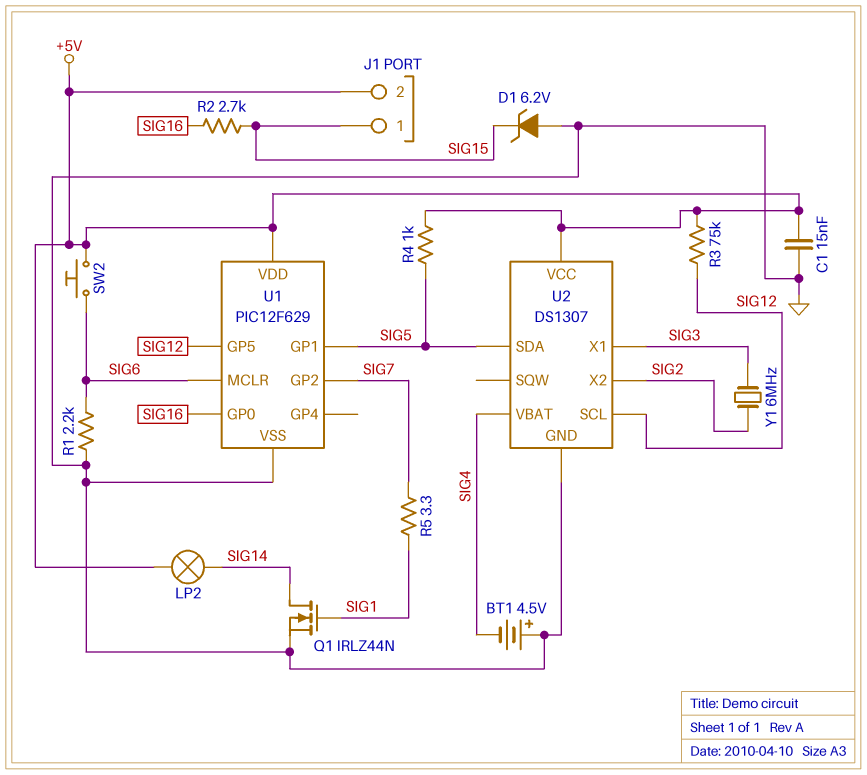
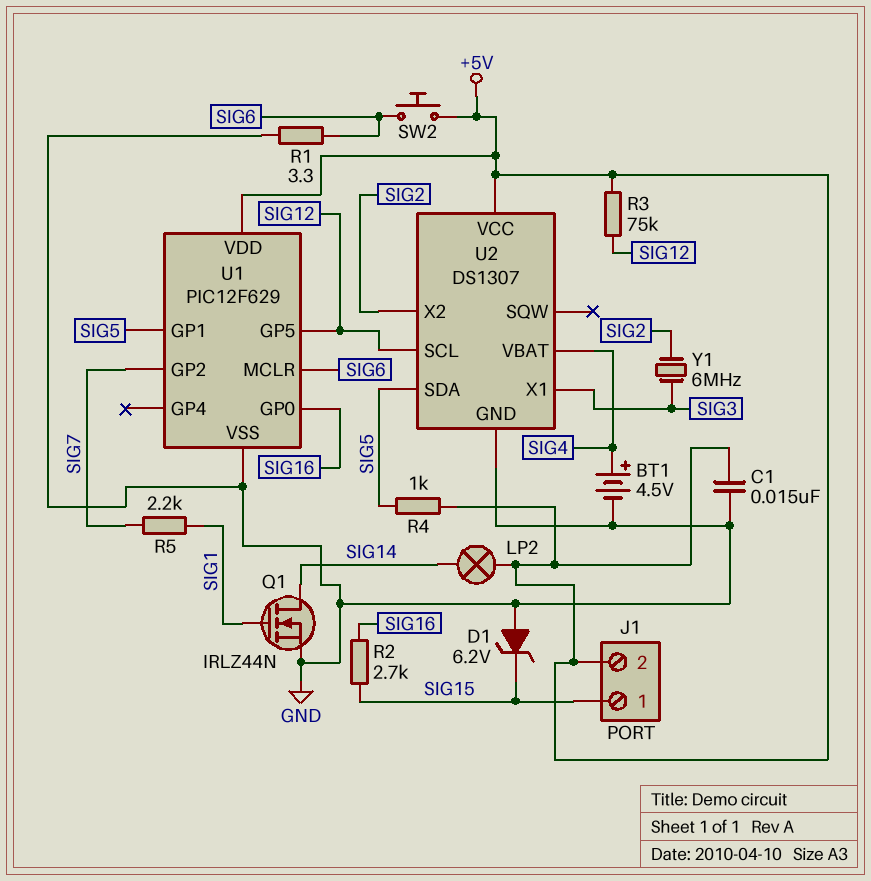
BT1: 4.5V (plus GND, minus SIG4) -> 4.5V (plus SIG4, minus GND)
R1: 2.2k (GND, SIG6) -> 3.3 (GND, SIG6)
R5: 3.3 (SIG1, SIG7) -> 2.2k (SIG1, SIG7)

